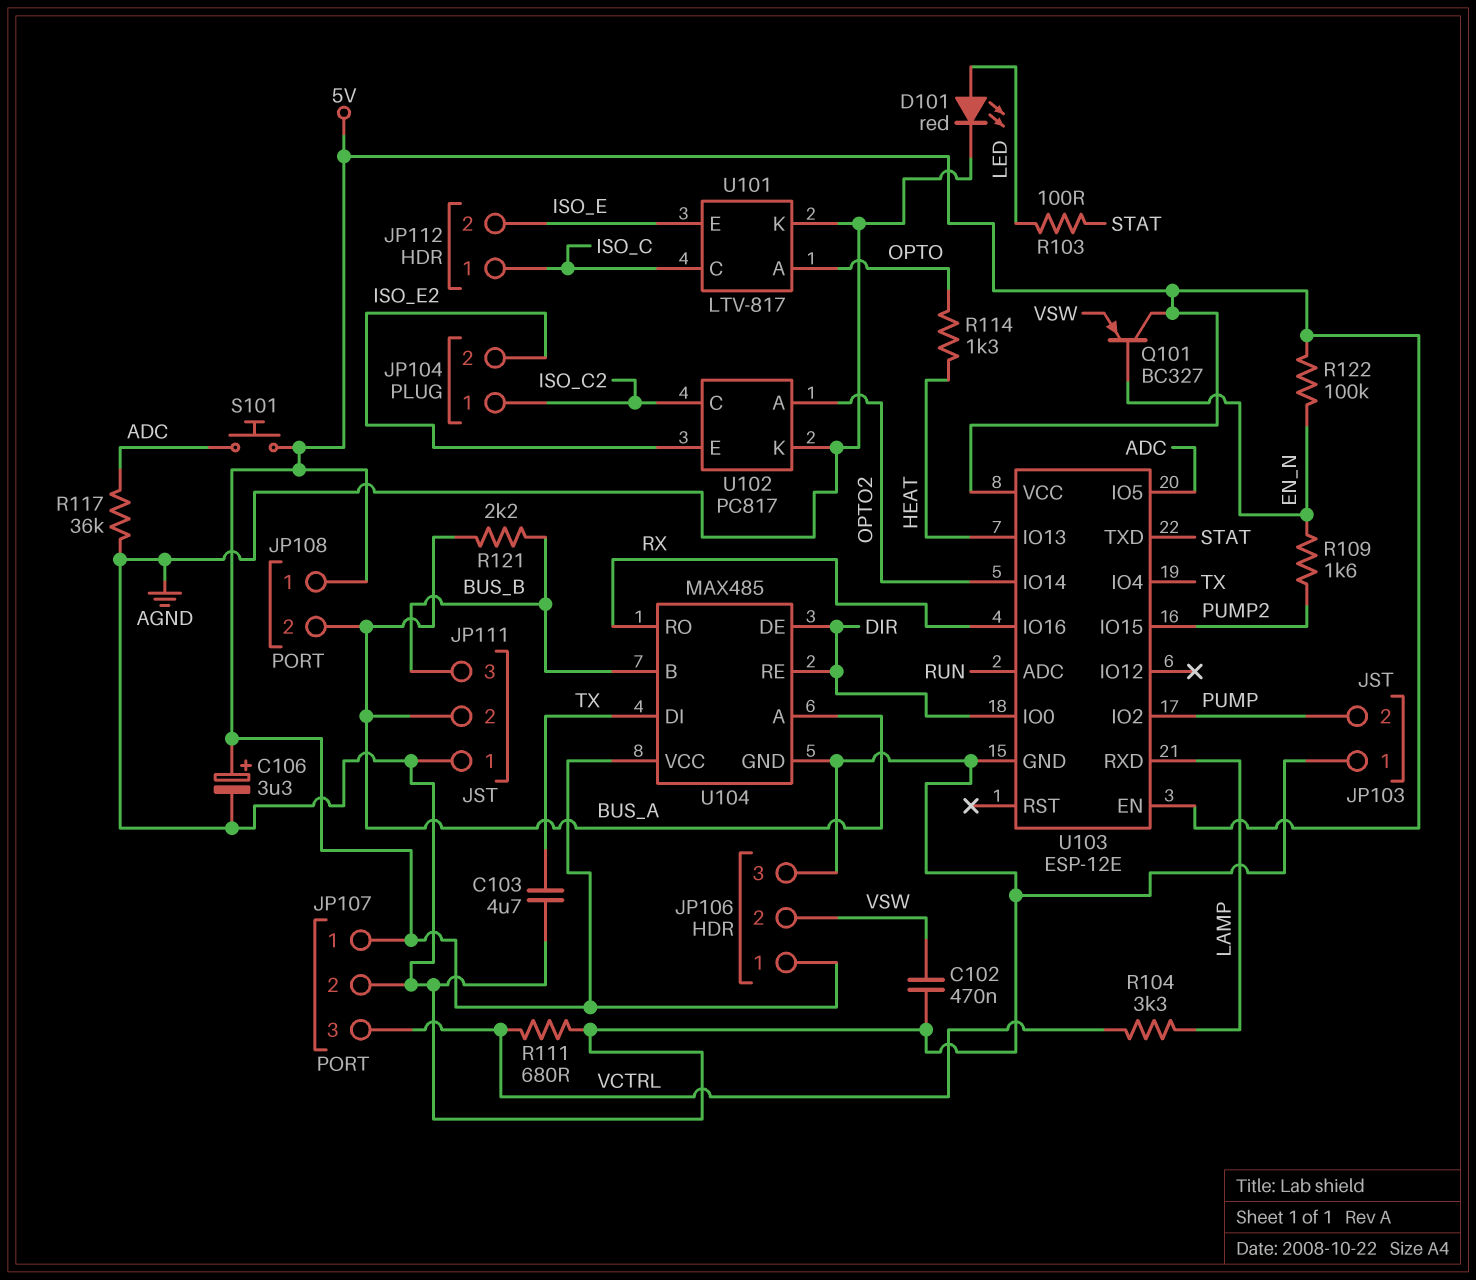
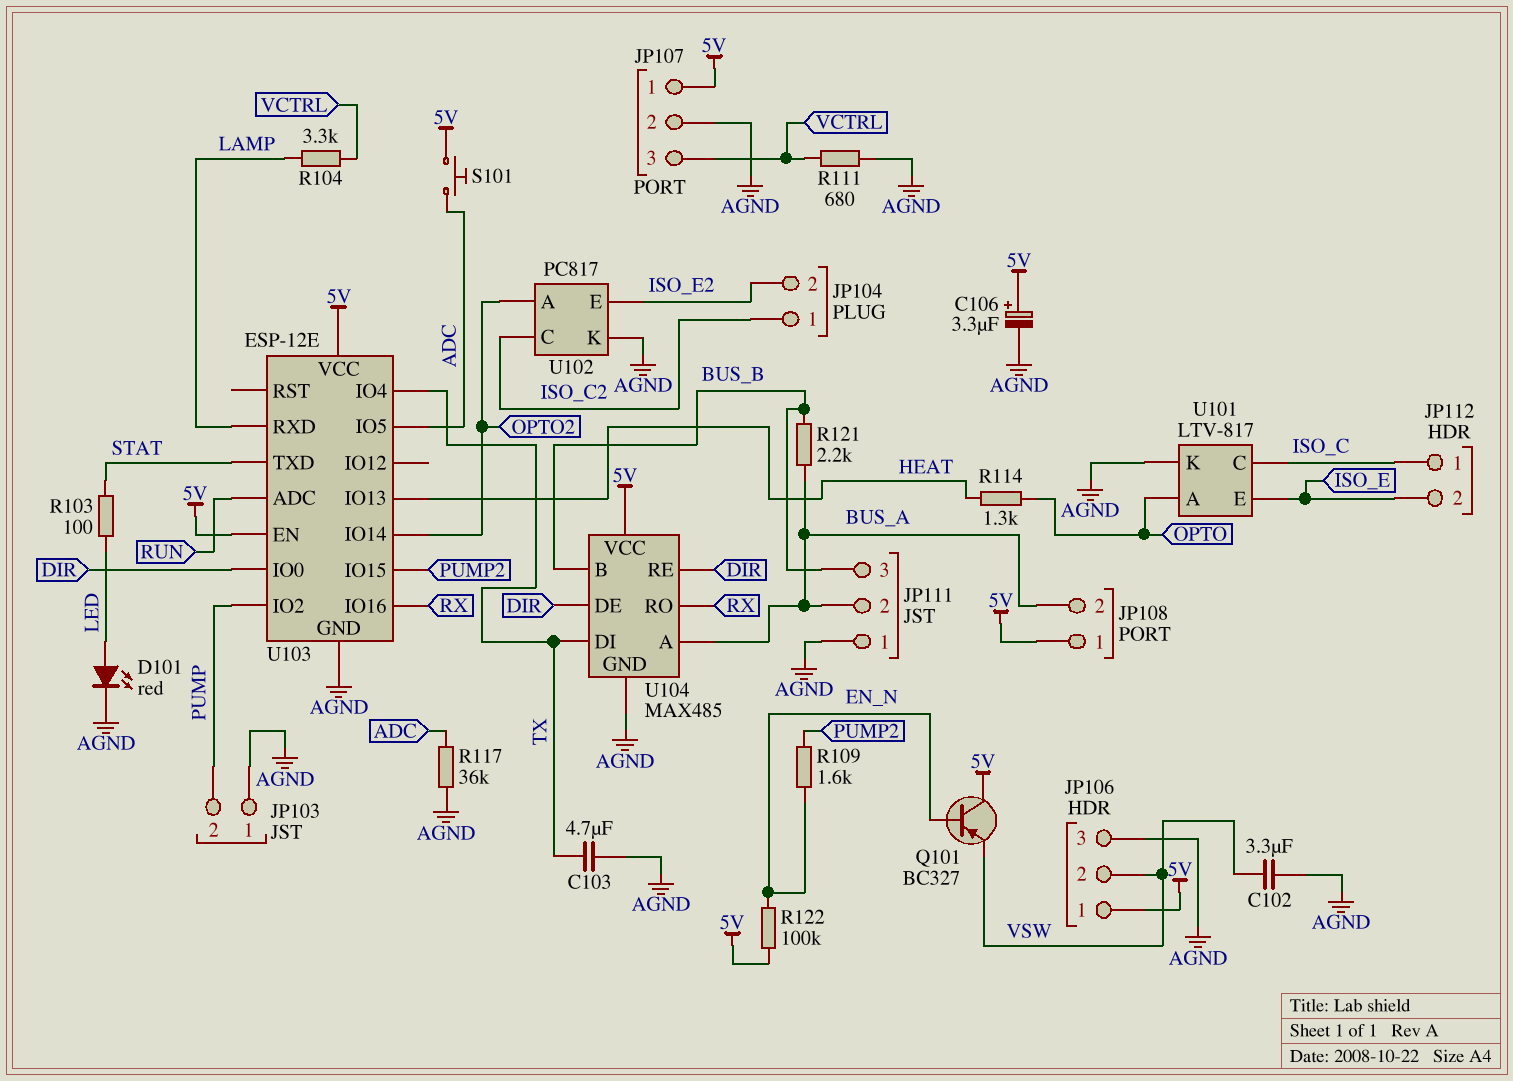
C102: 470nF (AGND, VSW) -> 3.3uF (AGND, VSW)

